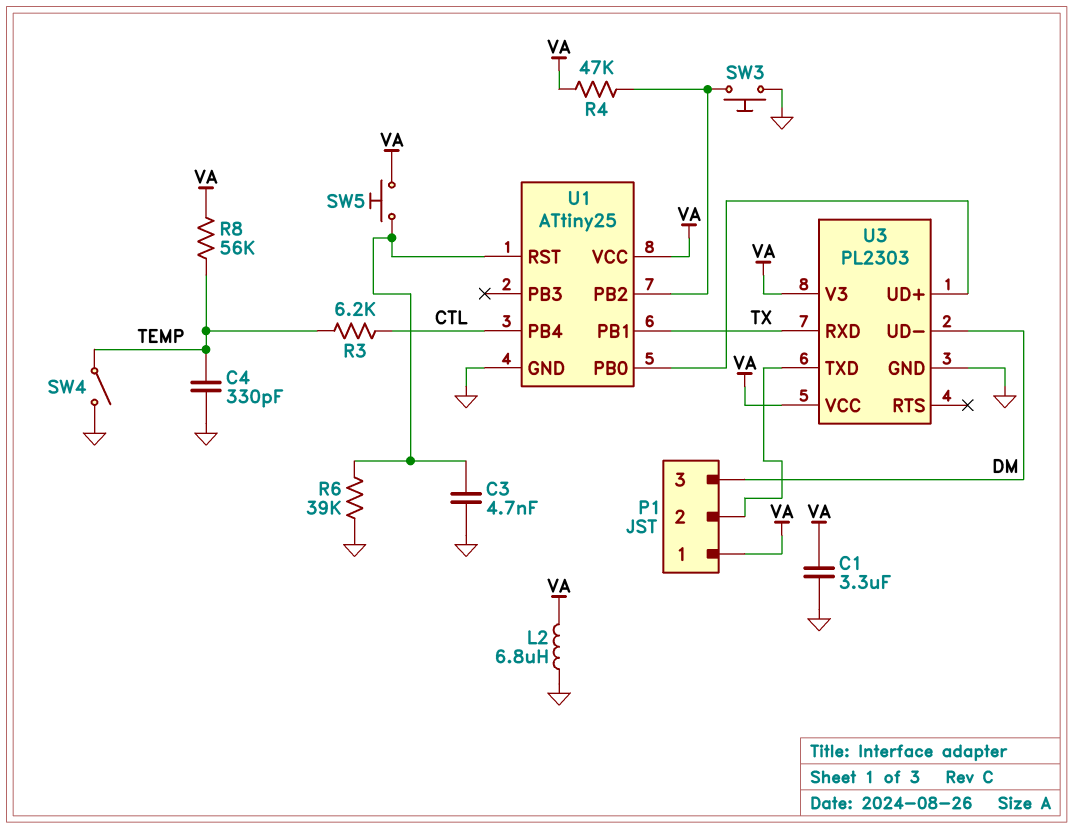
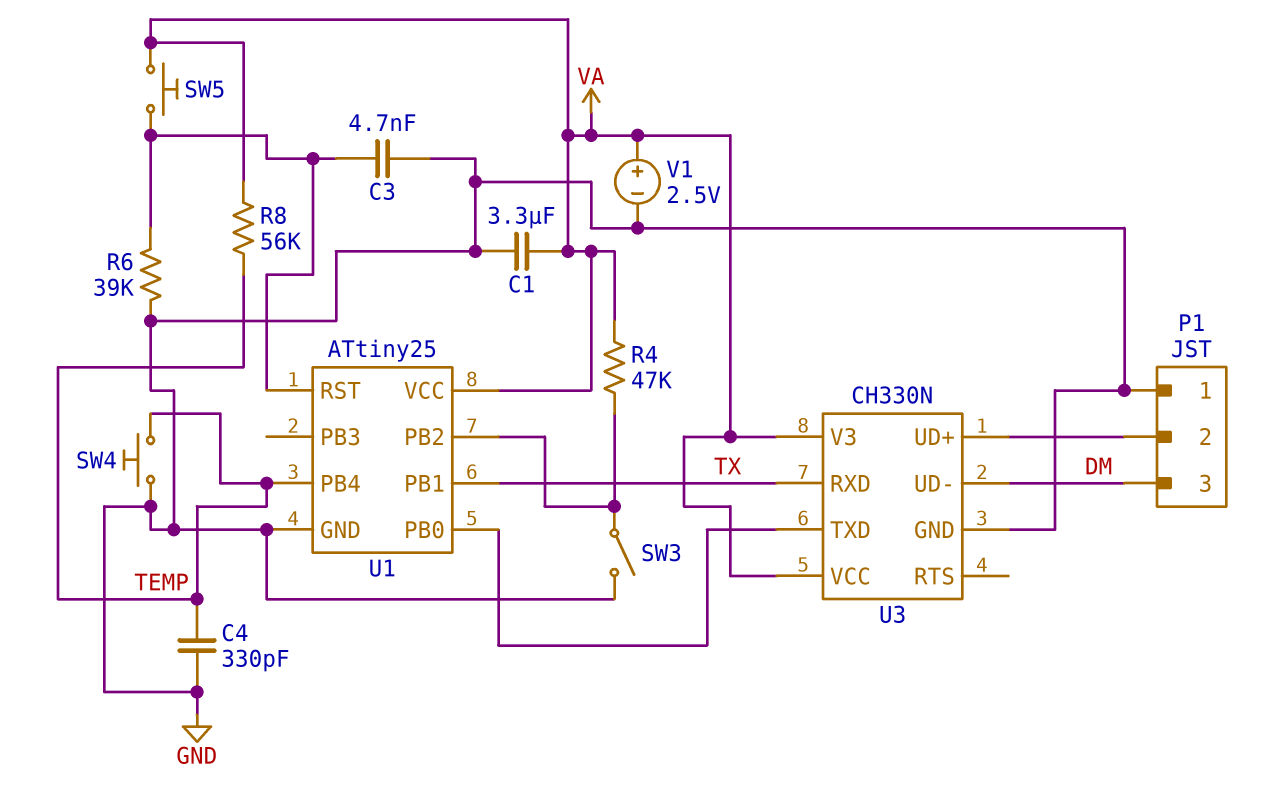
L2: 6.8uH (GND, VA) -> none
P1 pin 1: VA -> GND
R3: 6.2k (CTL, TEMP) -> none
SW3: button (GND, U1/PB2) -> switch (GND, U1/PB2)
SW4: switch (GND, TEMP) -> button (GND, TEMP)
U1 pin PB4: CTL -> TEMP
U3: PL2303 -> CH330N
U3 pin TXD: P1/2 -> U1/PB0
U3 pin UD+: U1/PB0 -> P1/2
V1: none -> 2.5V (plus VA, minus GND)

